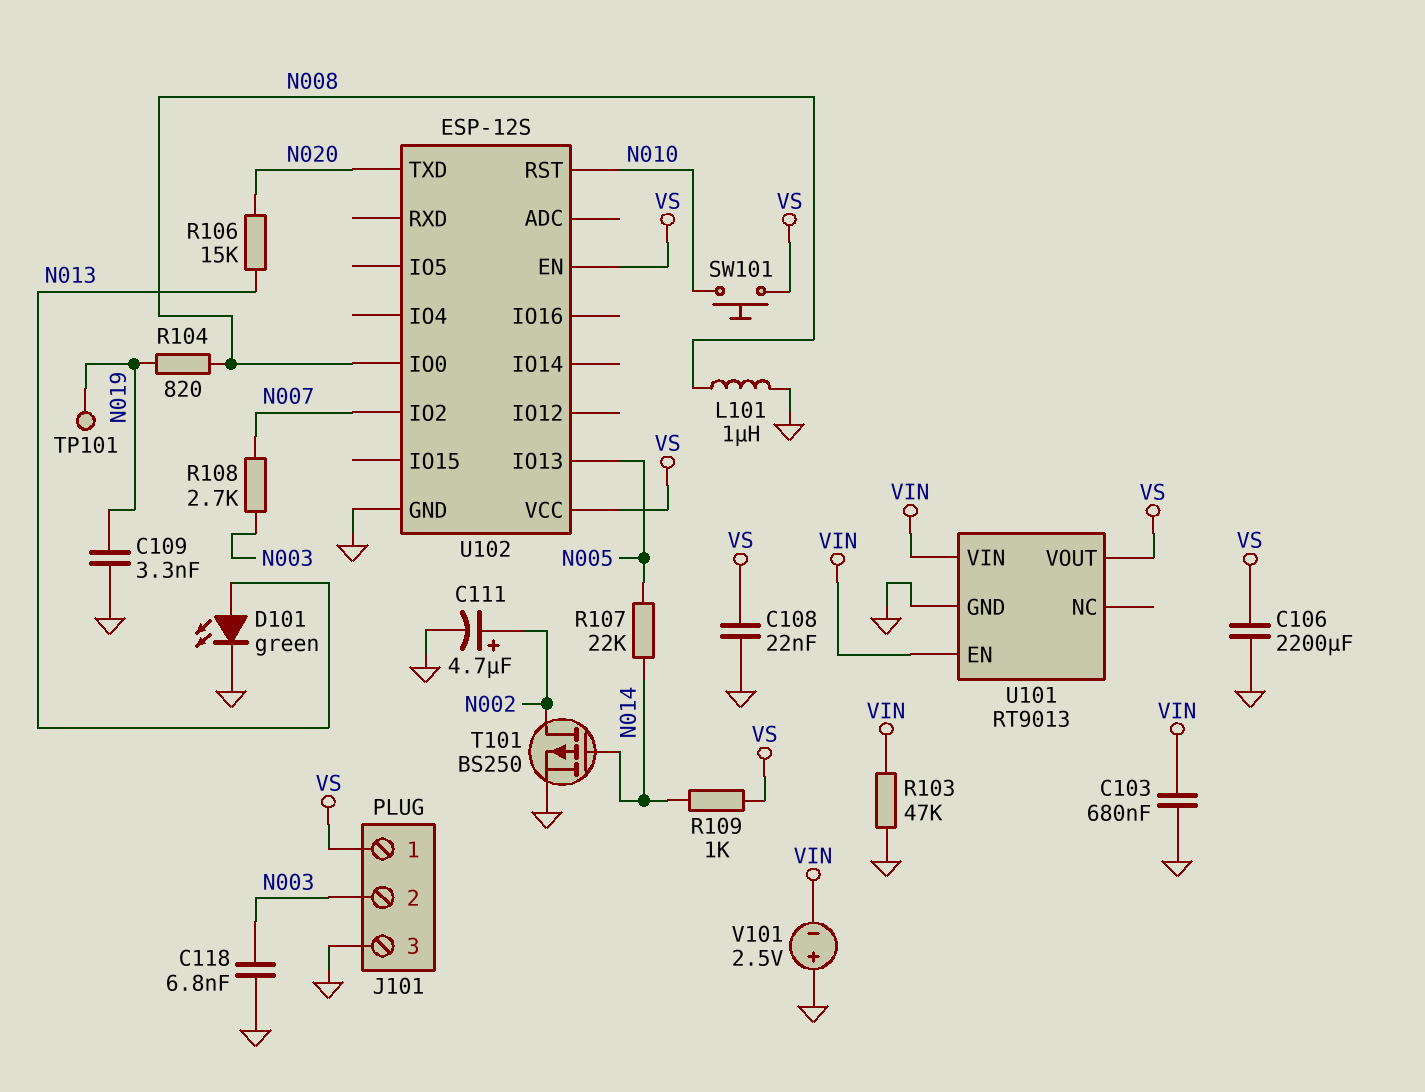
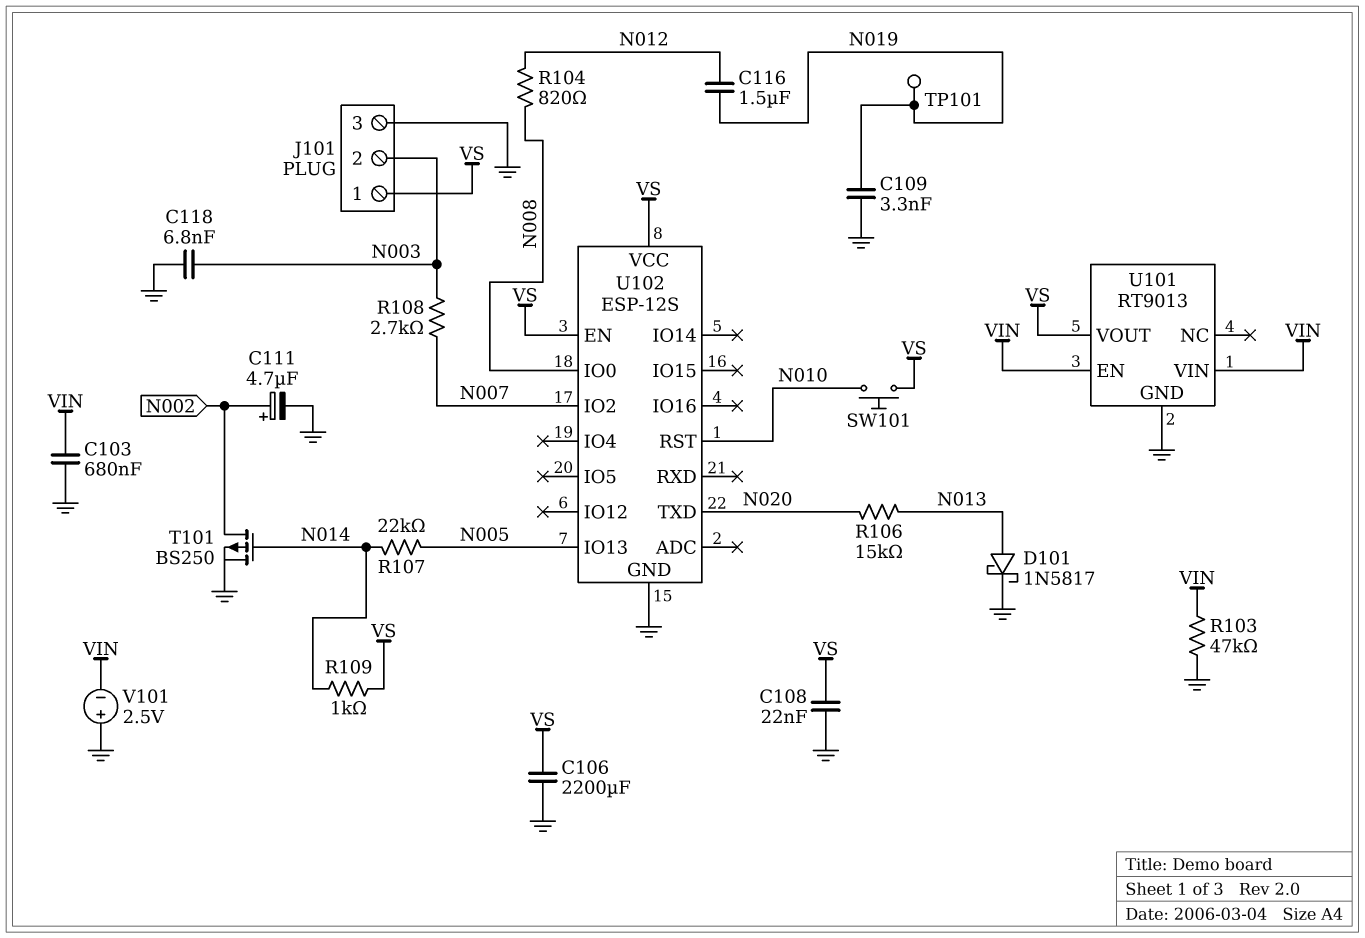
C116: none -> 1.5uF (N012, N019)
D101: LED green (A N013, K GND) -> schottky 1N5817 (A N013, K GND)
L101: 1uH (GND, N008) -> none
R104: 820 (N008, N019) -> 820 (N008, N012)

